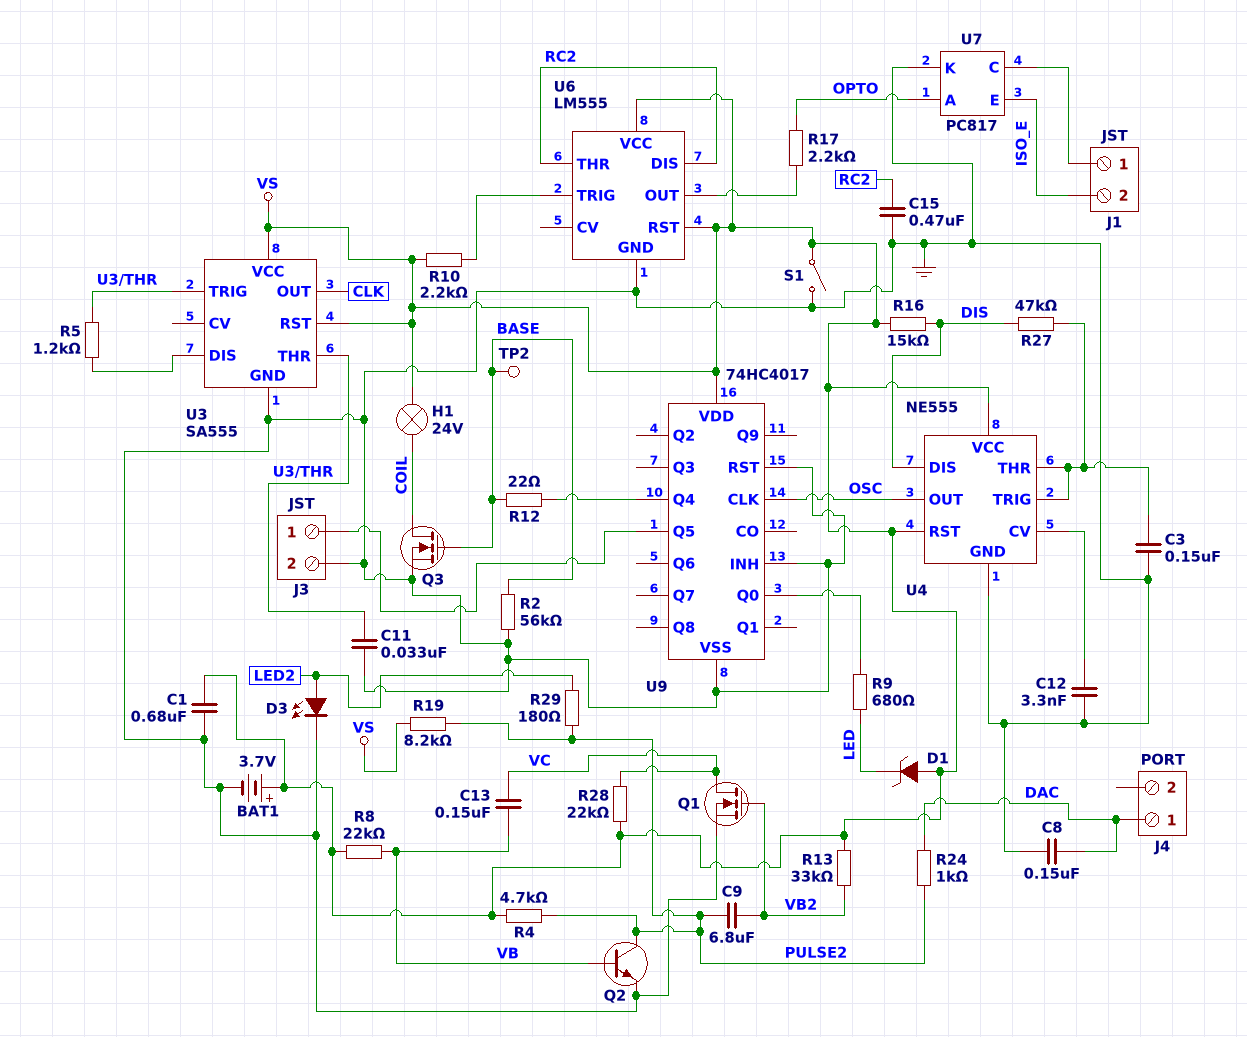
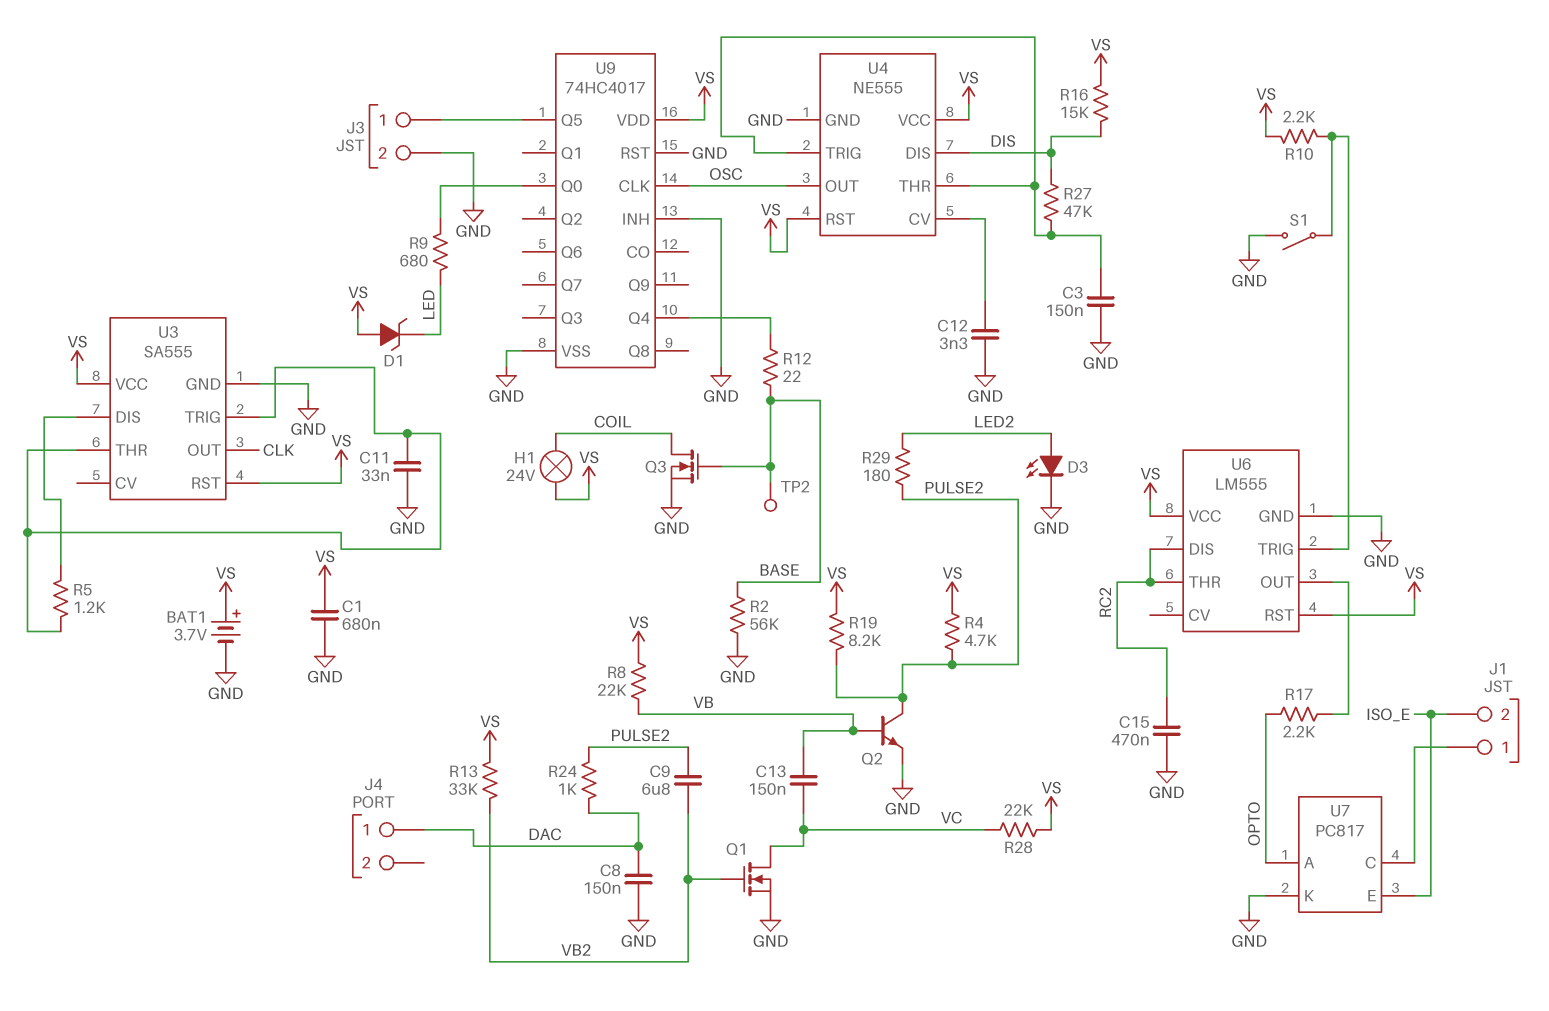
S1: switch (GND, VS) -> switch (GND, U6/TRIG)

